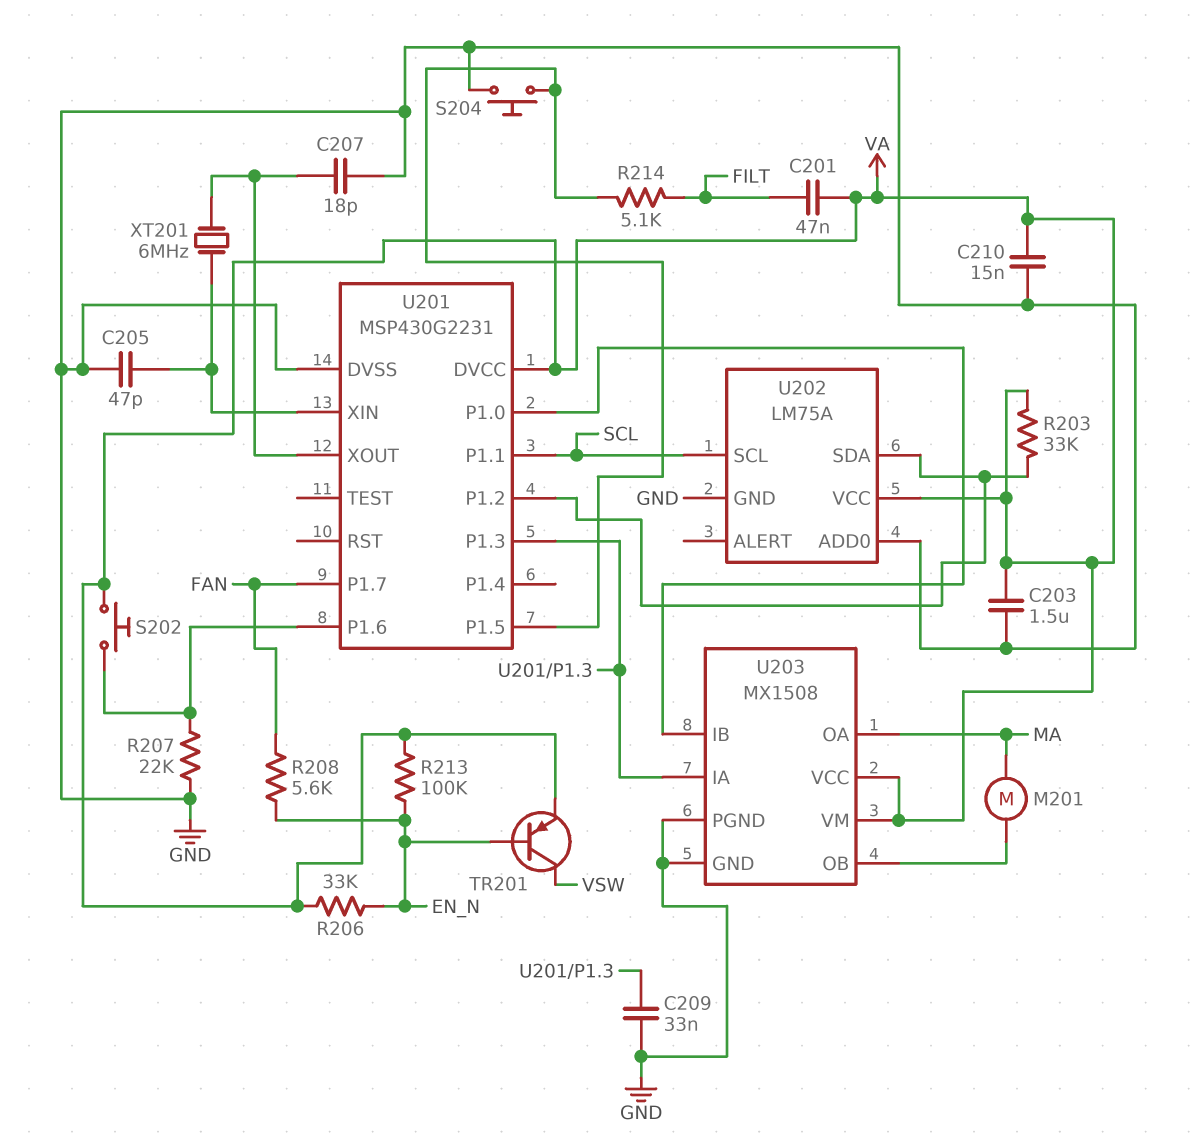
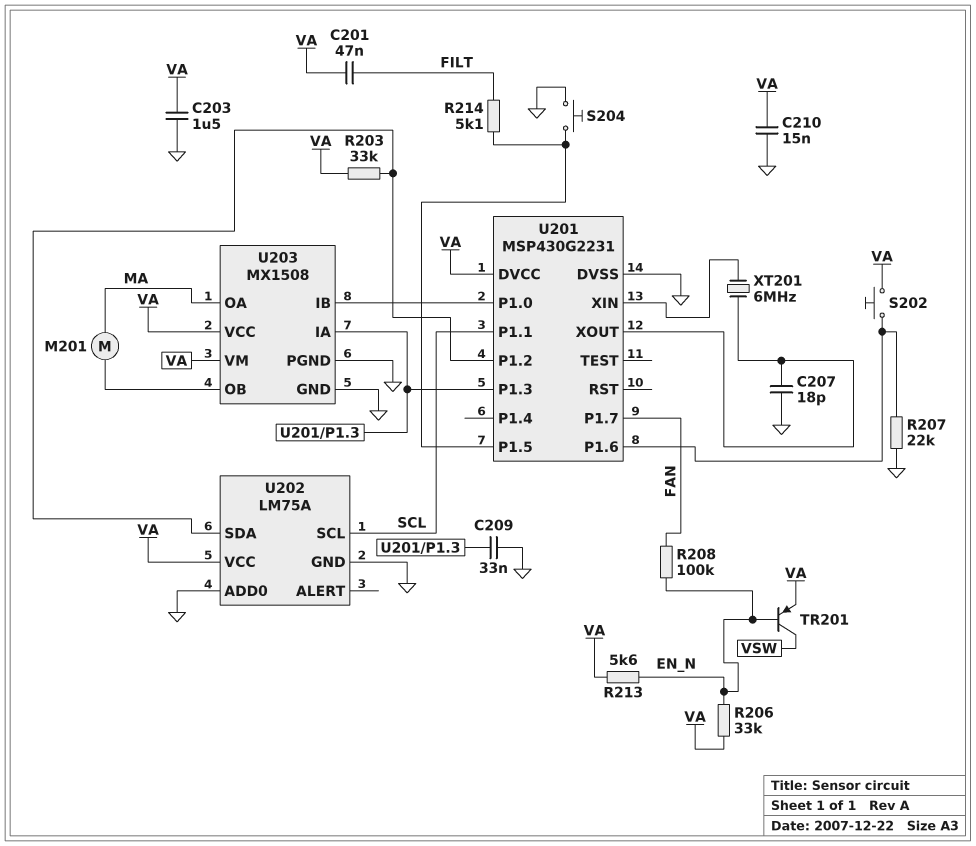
C205: 47pF (GND, U201/XIN) -> none
R208: 5.6k (EN_N, FAN) -> 100k (EN_N, FAN)
R213: 100k (EN_N, VA) -> 5.6k (EN_N, VA)

